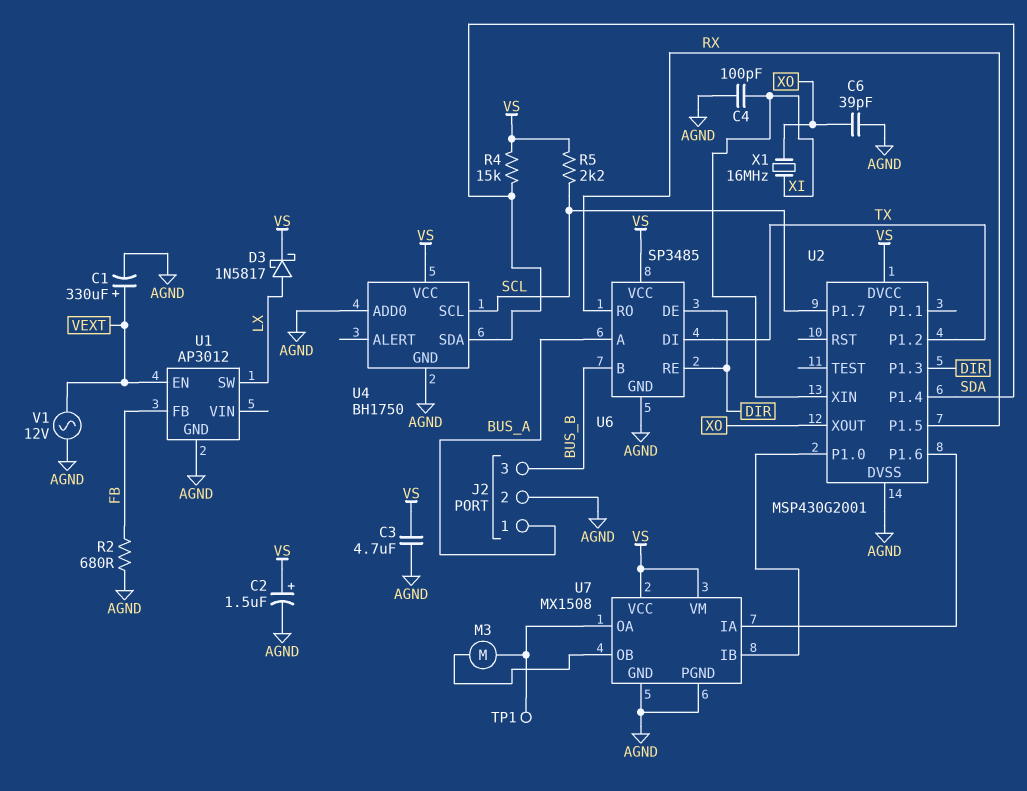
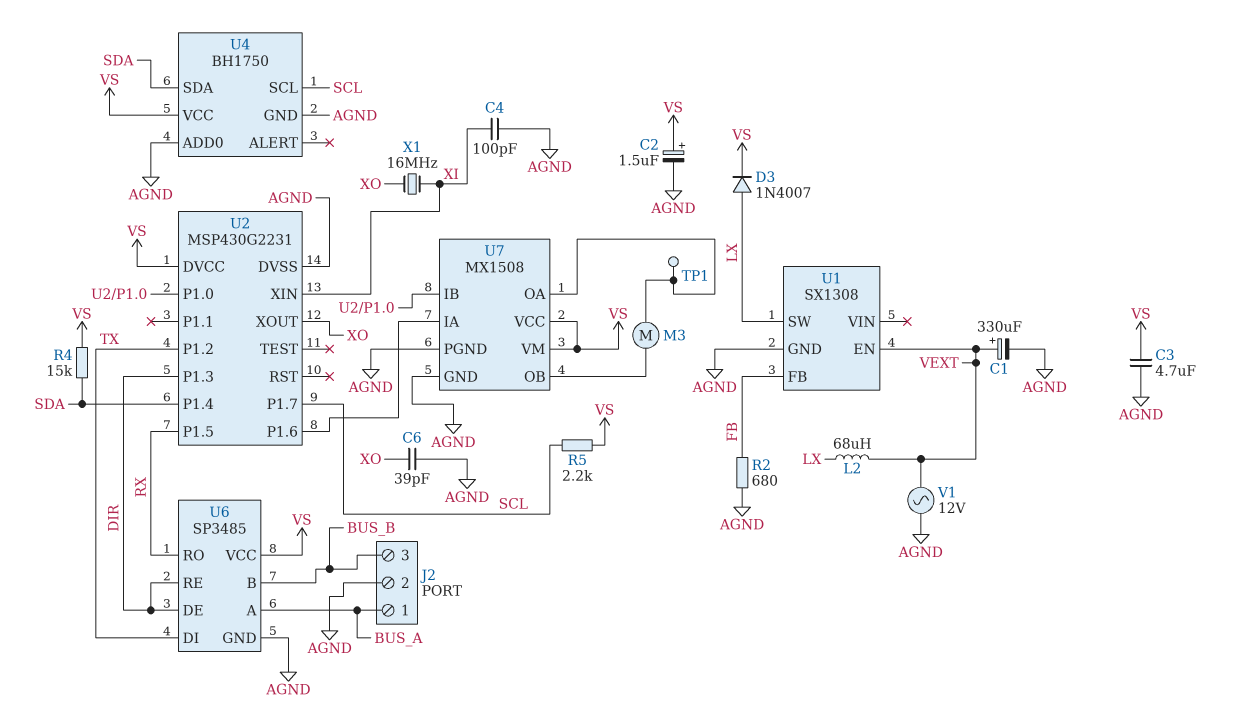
D3: schottky 1N5817 (A LX, K VS) -> diode 1N4007 (A LX, K VS)
L2: none -> 68uH (LX, VEXT)
U1: AP3012 -> SX1308
U2: MSP430G2001 -> MSP430G2231

